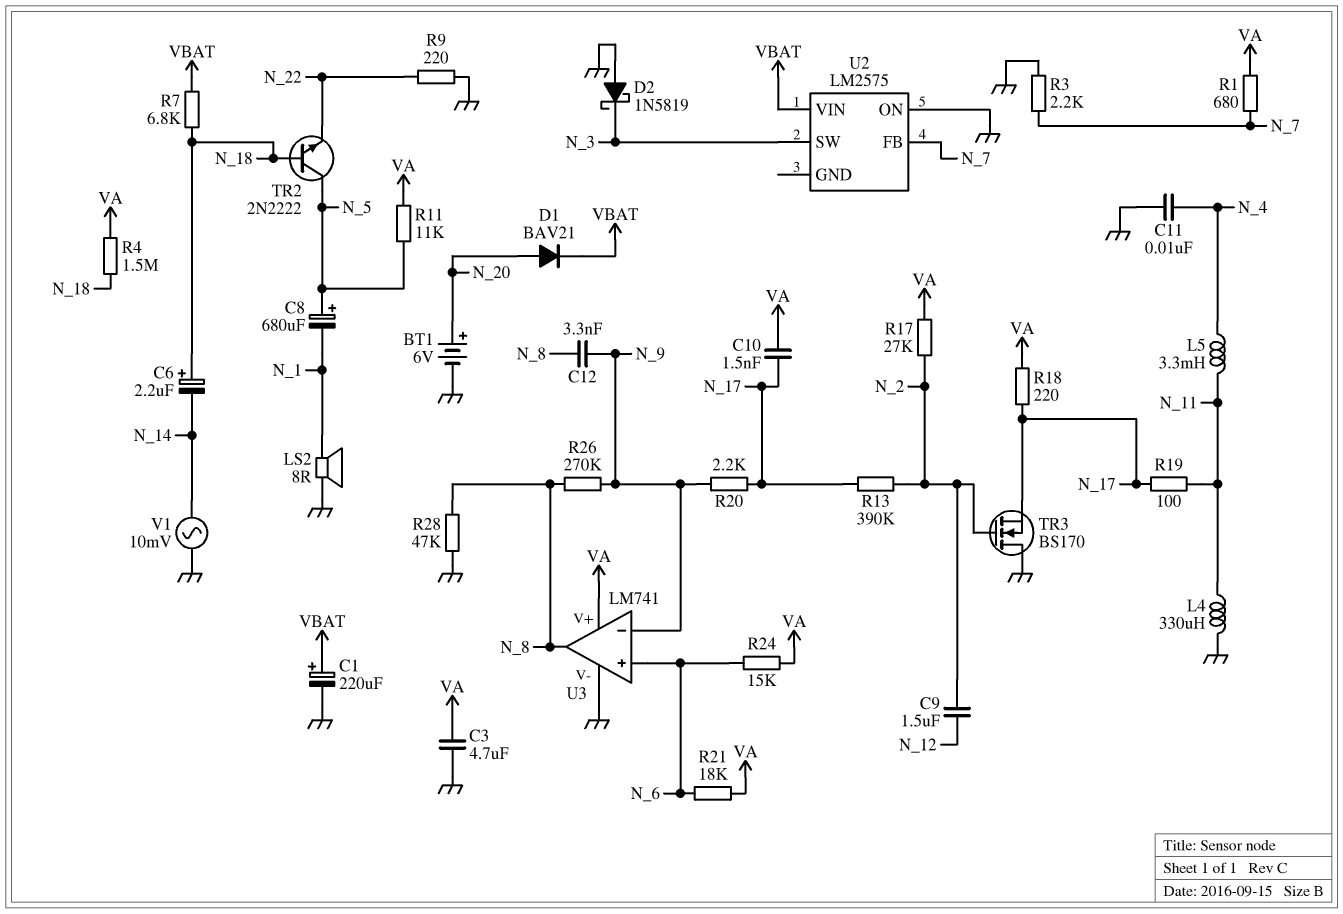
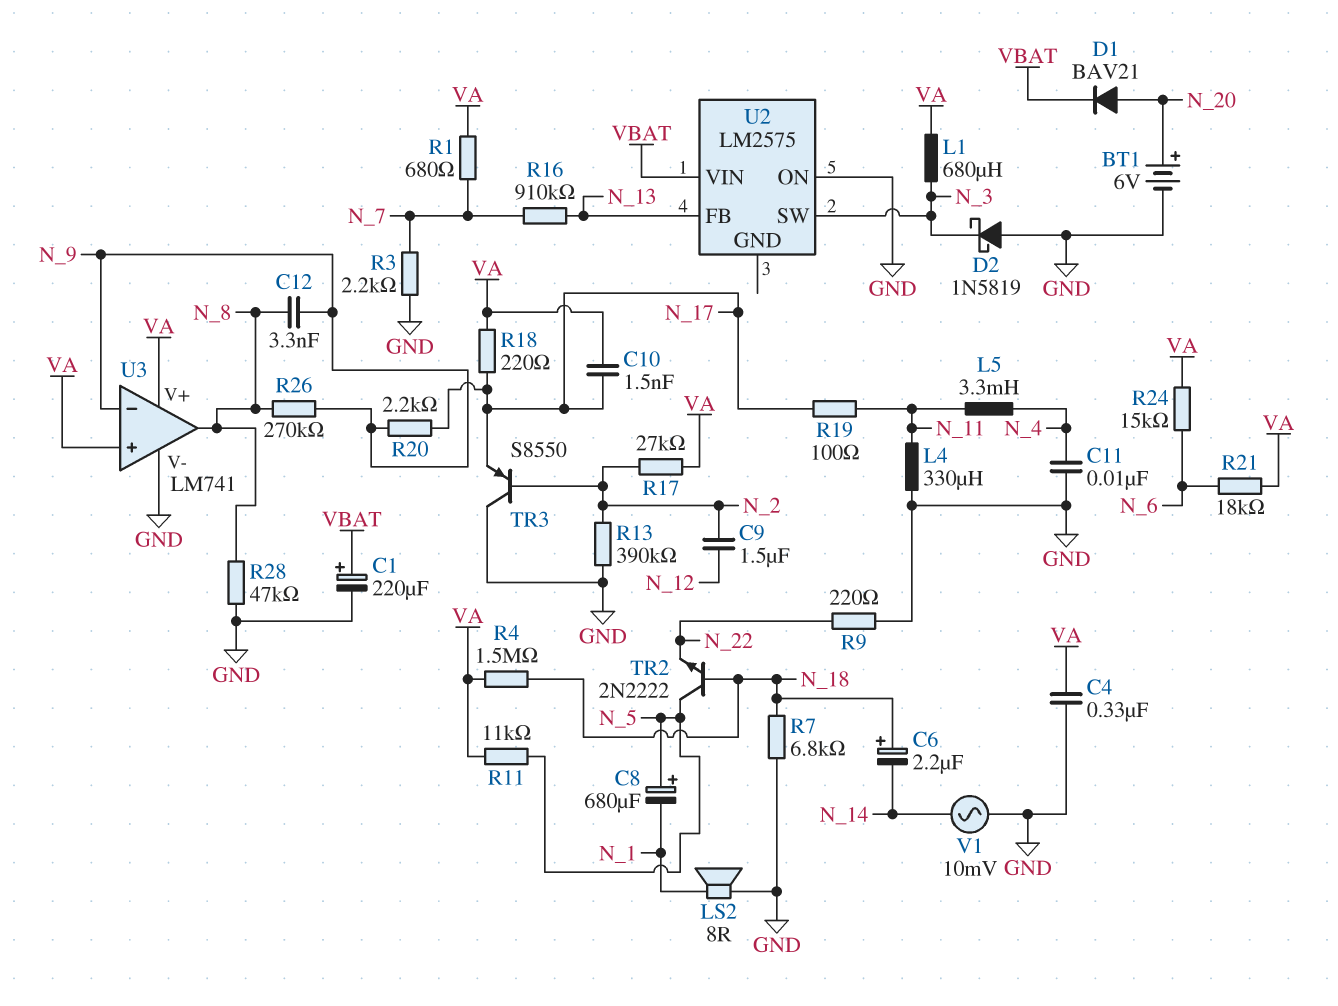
C3: 4.7uF (GND, VA) -> none
C4: none -> 330nF (GND, VA)
L1: none -> 680uH (N_3, VA)
R7: 6.8k (N_18, VBAT) -> 6.8k (GND, N_18)
R13: 390k (N_2, N_17) -> 390k (GND, N_2)
R16: none -> 910k (N_7, N_13)
TR3: NMOS BS170 (G N_2, D GND, S N_17) -> PNP S8550 (B N_2, C GND, E N_17)
U2 pin FB: N_7 -> N_13
U3 pin in+: N_6 -> VA

